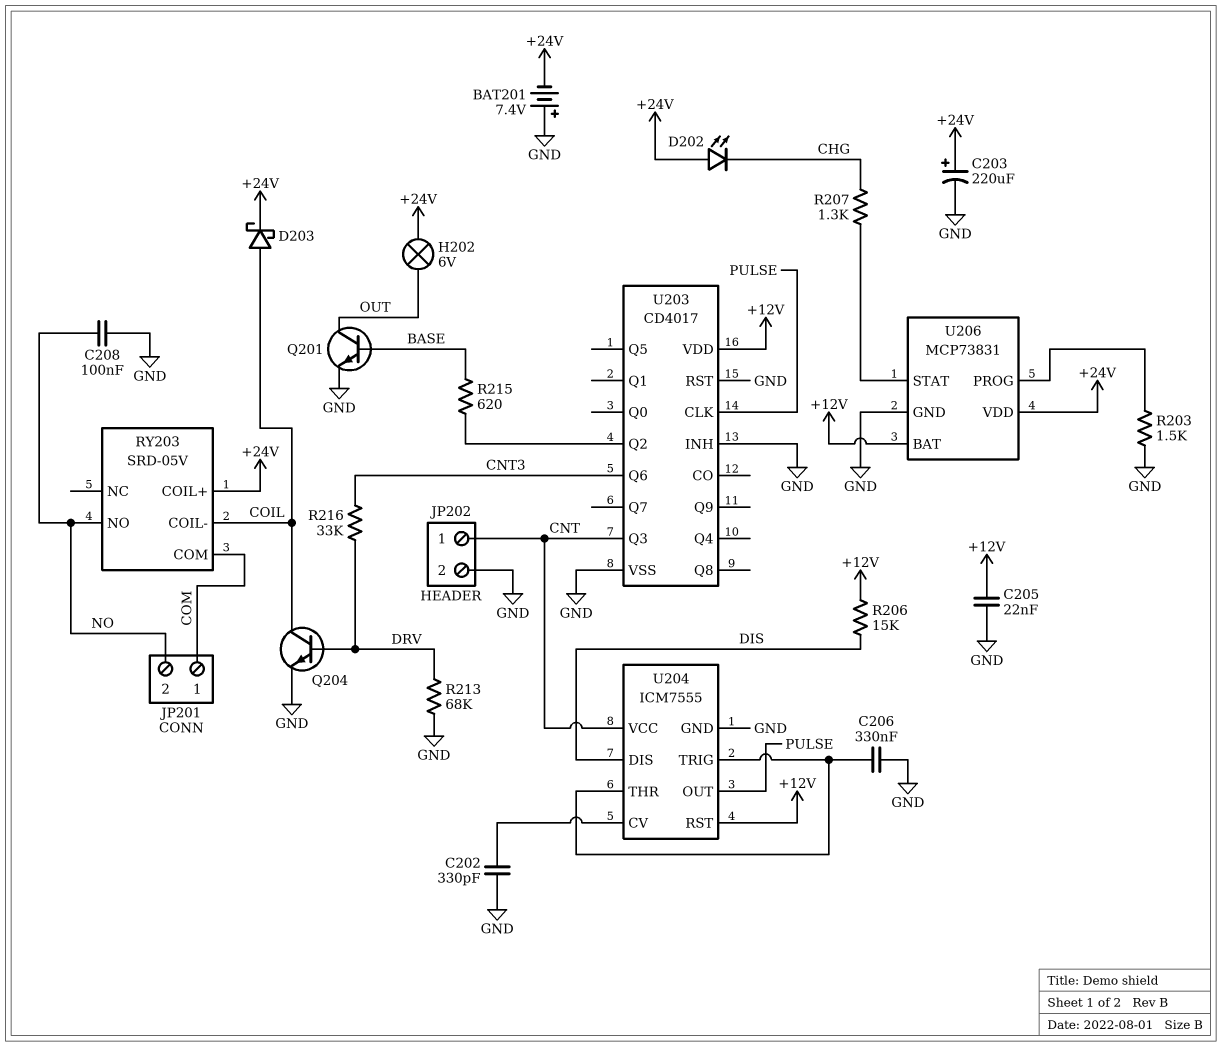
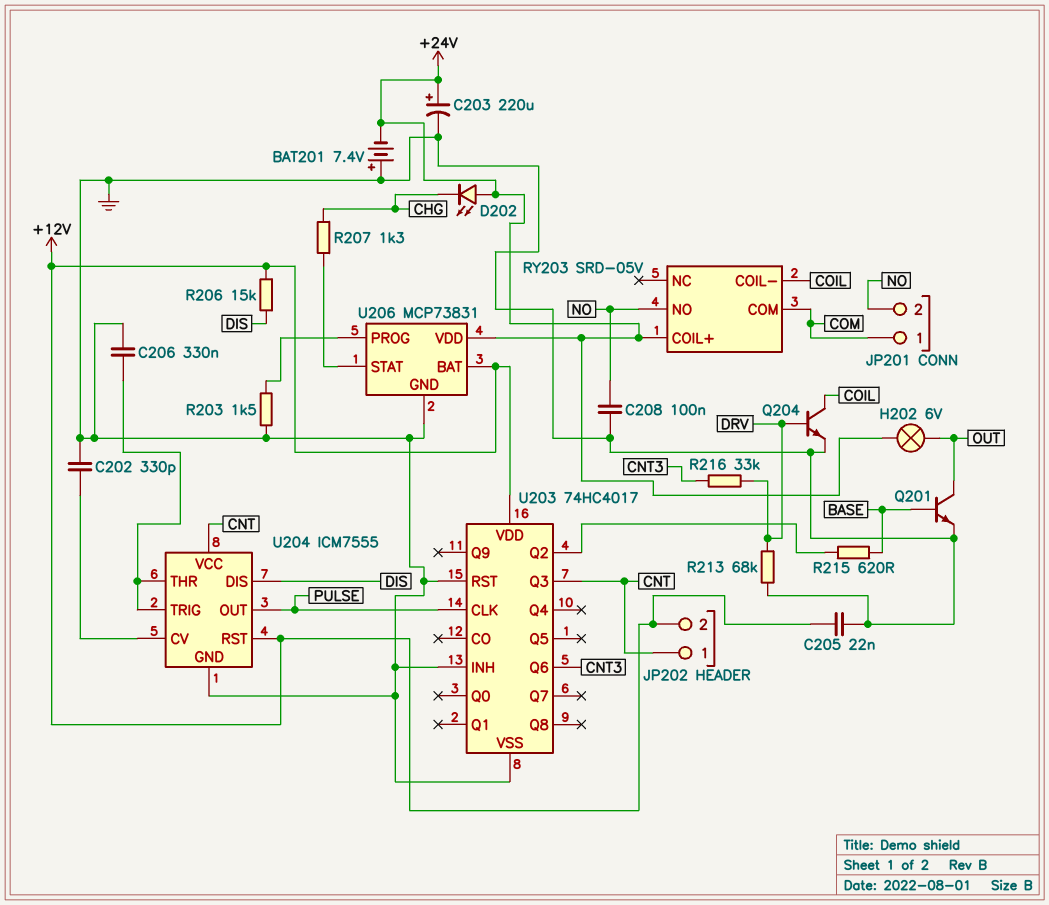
D203: schottky (A COIL, K +24V) -> none
JP202 pin 2: GND -> +12V
U203: CD4017 -> 74HC4017

